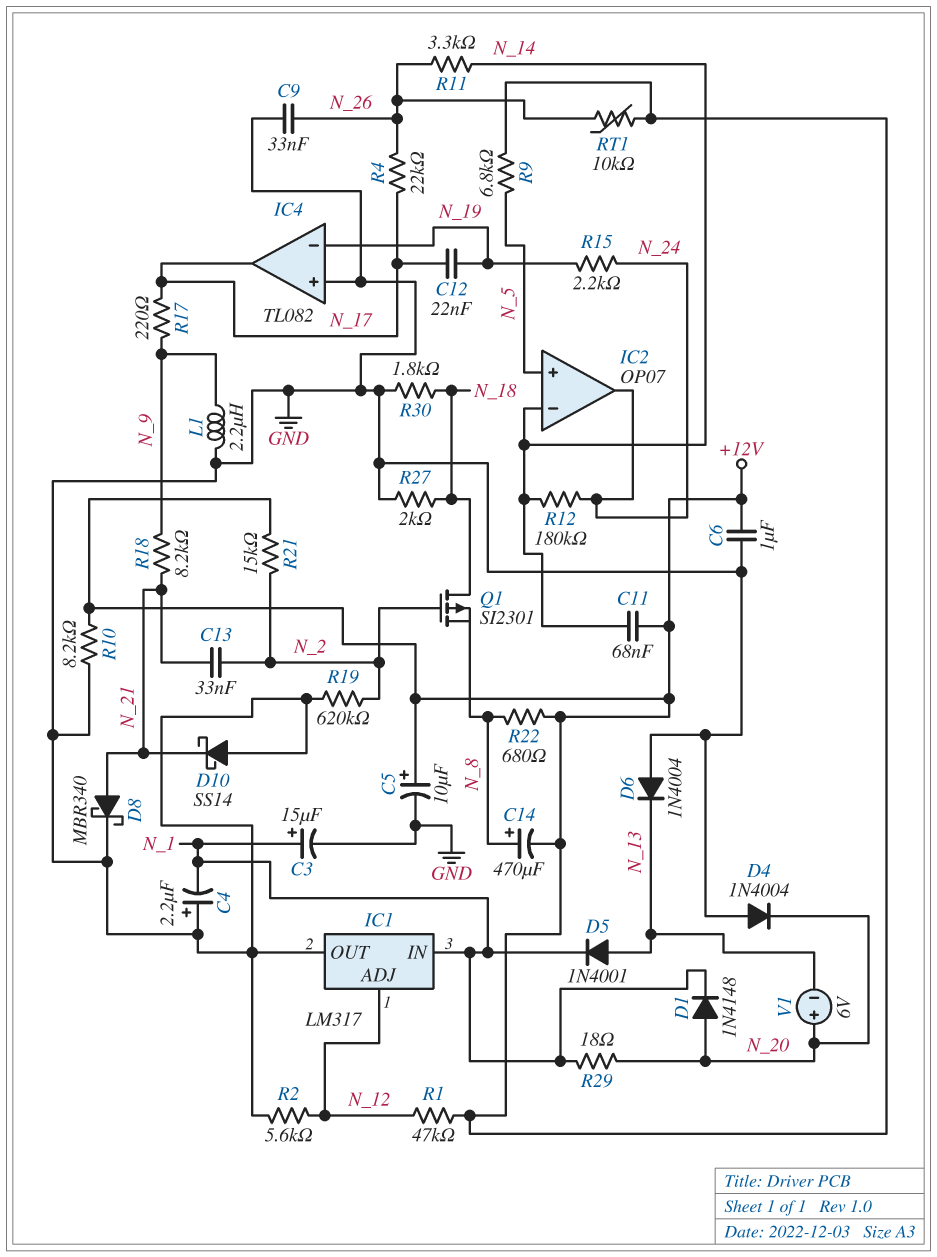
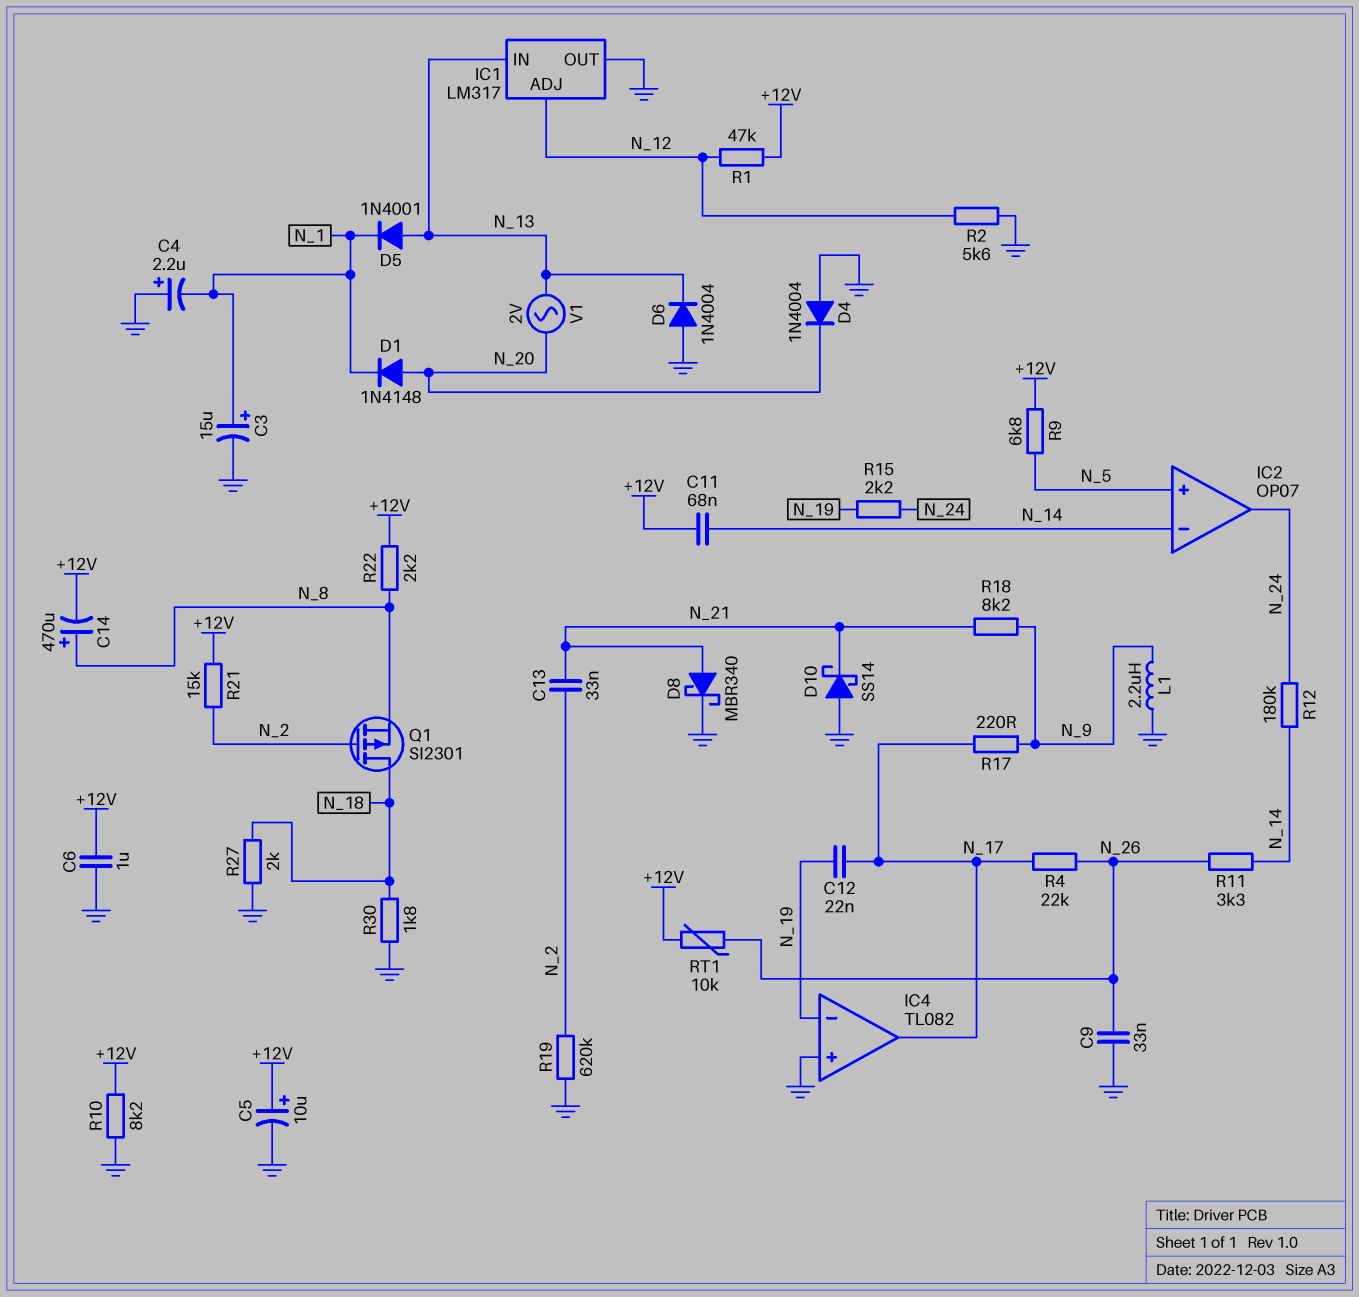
IC1 pin IN: N_1 -> N_13
R22: 680 (+12V, N_8) -> 2.2k (+12V, N_8)
R29: 18 (N_1, N_20) -> none
V1: 6V (plus N_20, minus N_13) -> AC 2V (N_13, N_20)

